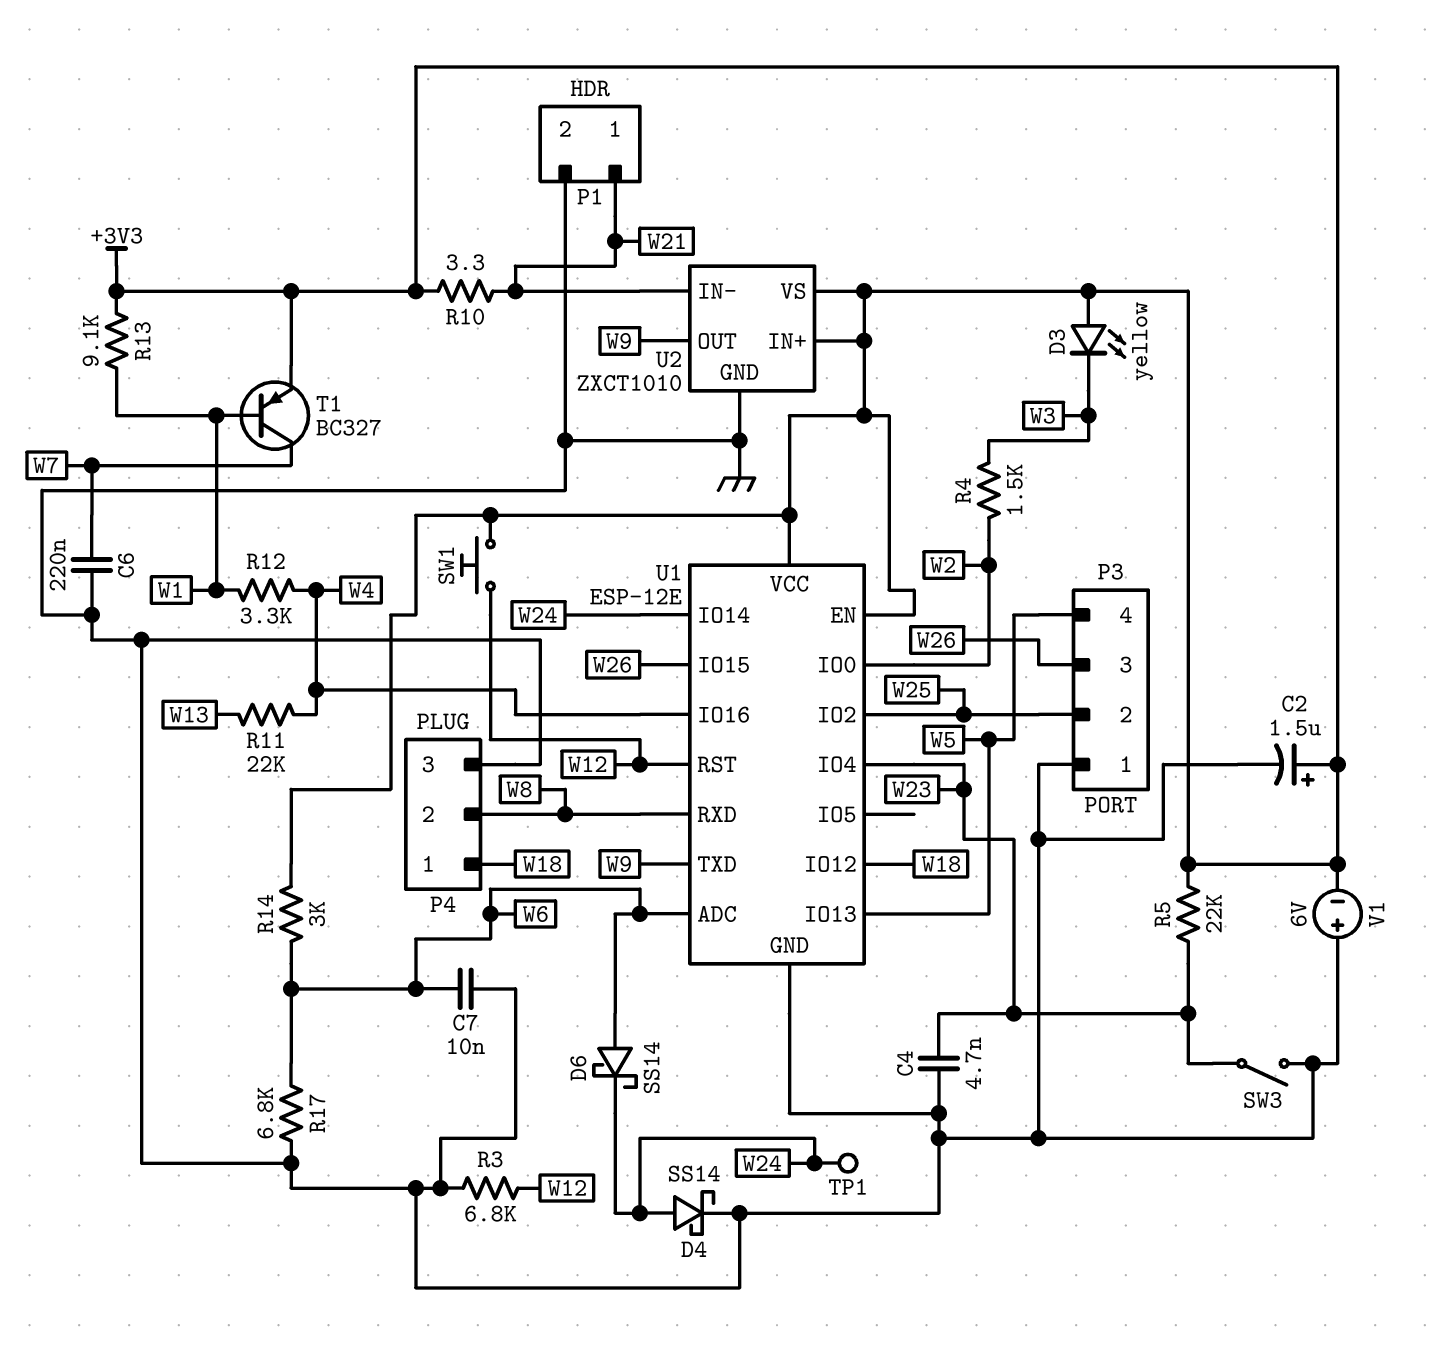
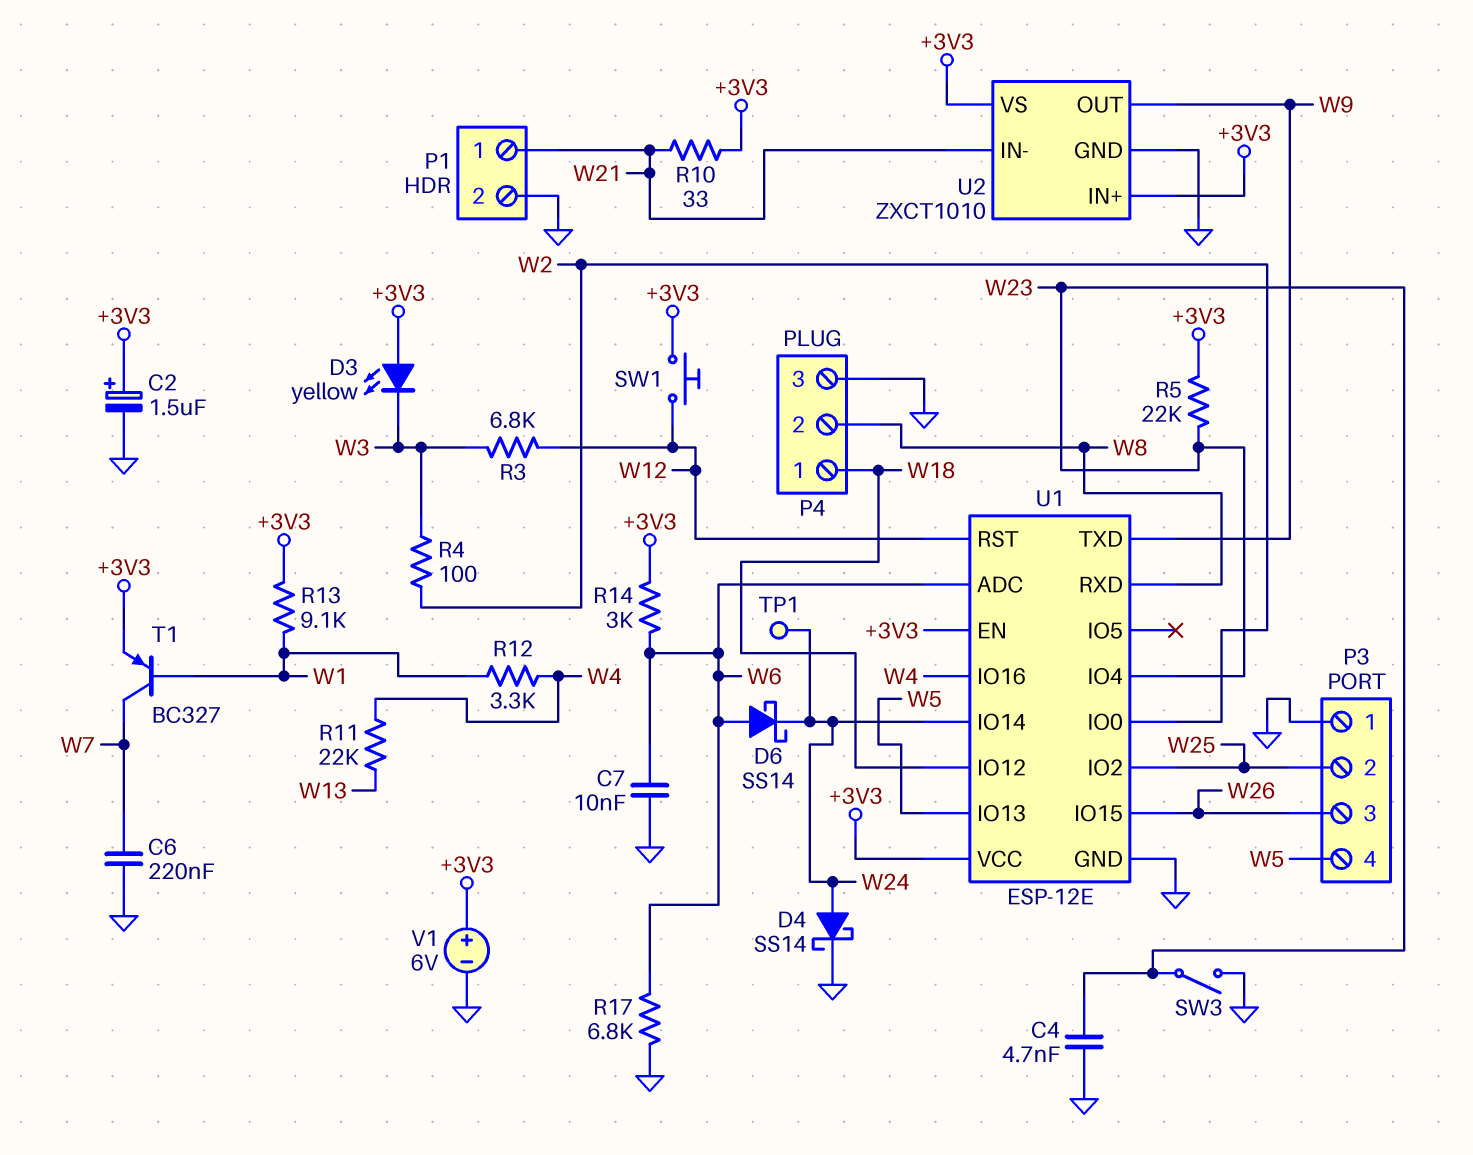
R3: 6.8k (GND, W12) -> 6.8k (W3, W12)
R4: 1.5k (W2, W3) -> 100 (W2, W3)
R10: 3.3 (+3V3, W21) -> 33 (+3V3, W21)
V1: 6V (plus GND, minus +3V3) -> 6V (plus +3V3, minus GND)

